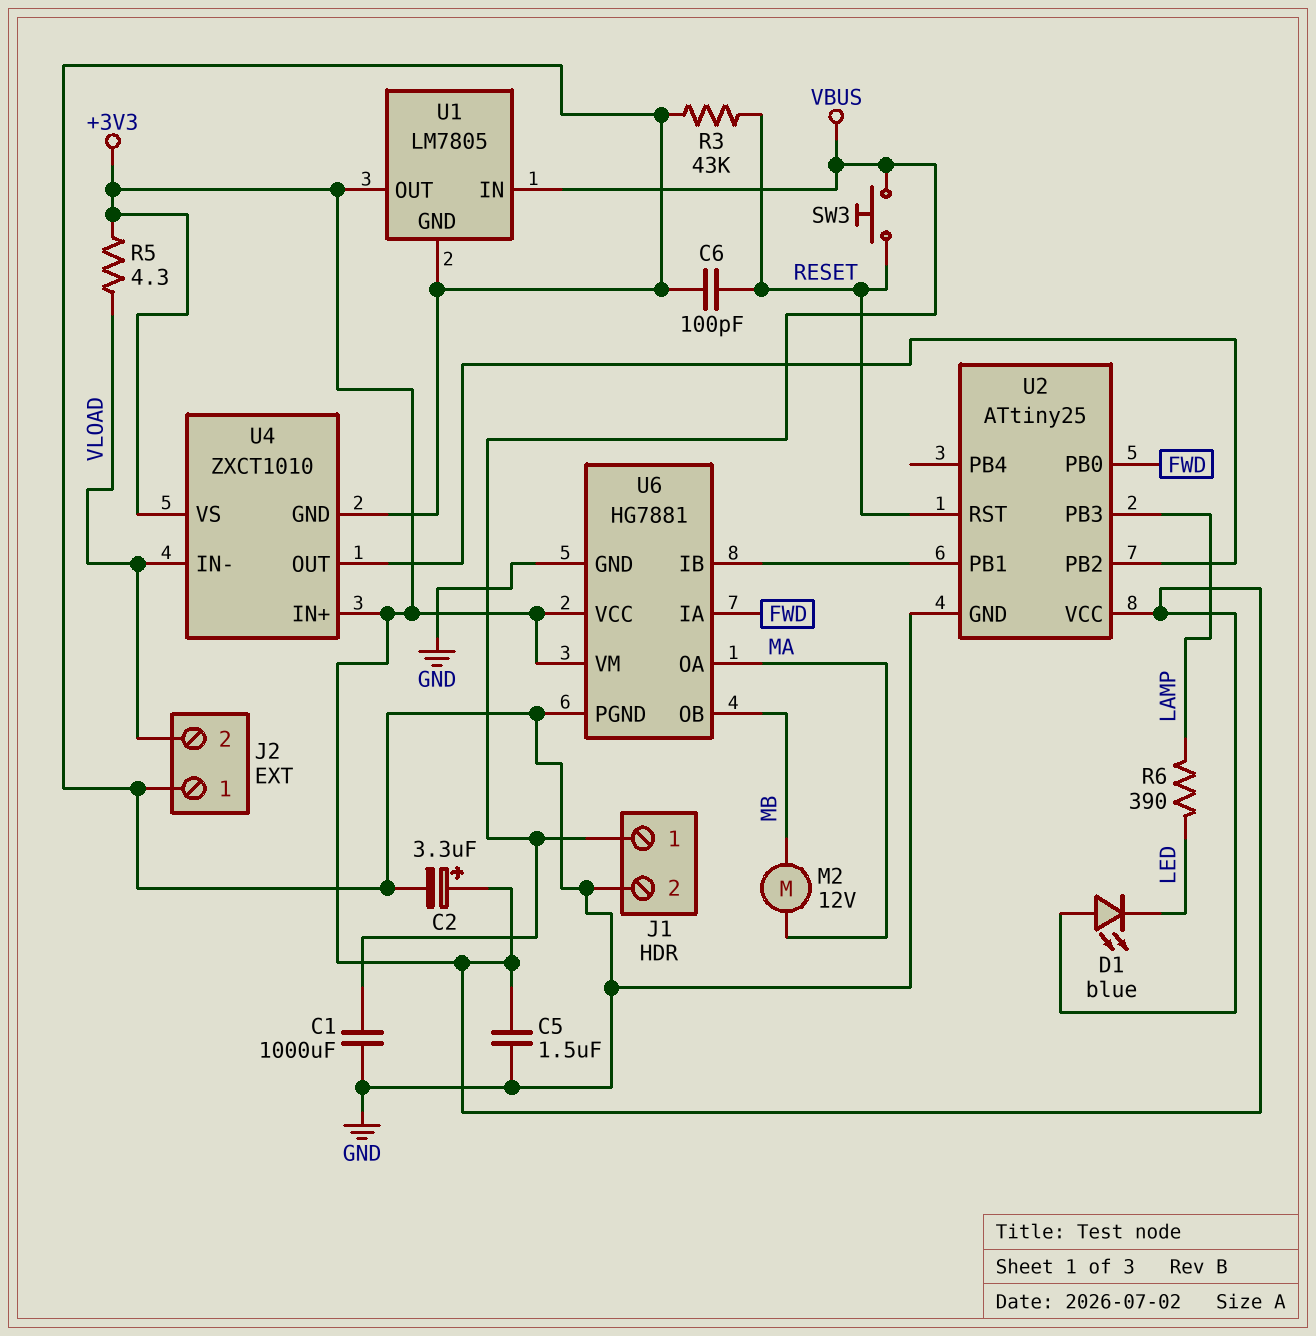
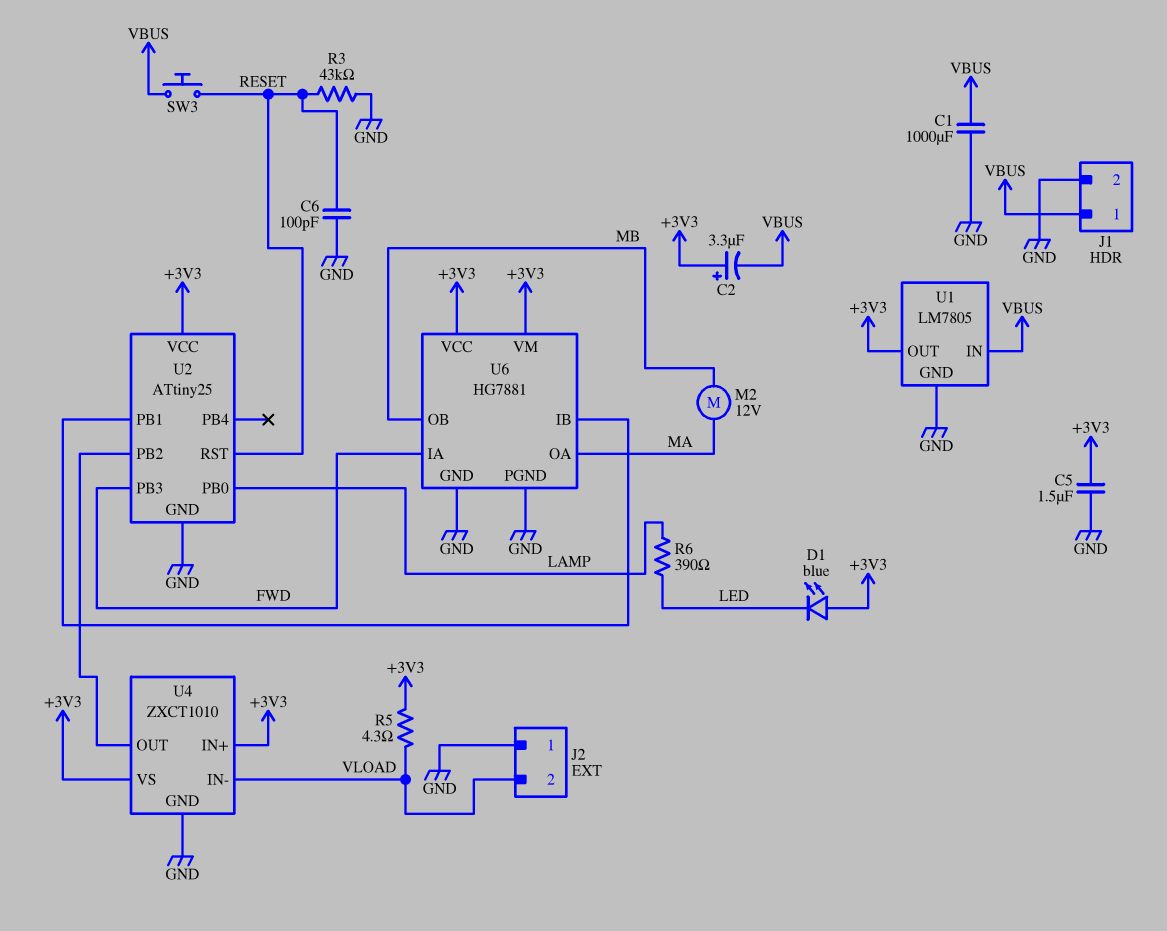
C2: 3.3uF (plus +3V3, minus GND) -> 3.3uF (plus +3V3, minus VBUS)
U2 pin PB0: FWD -> LAMP
U2 pin PB3: LAMP -> FWD

